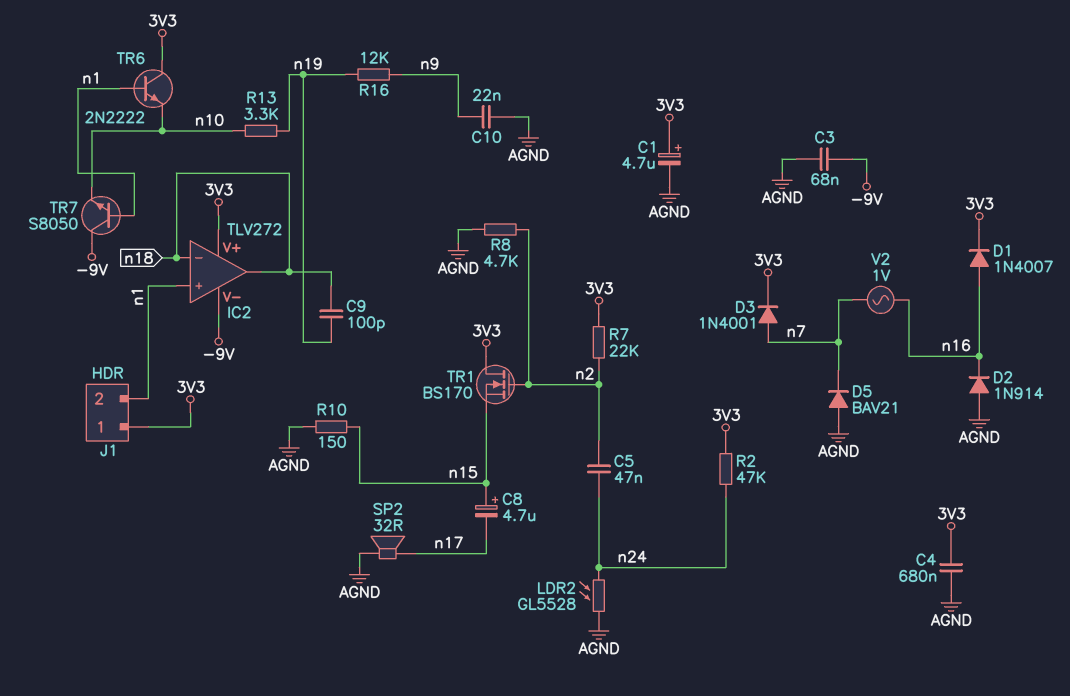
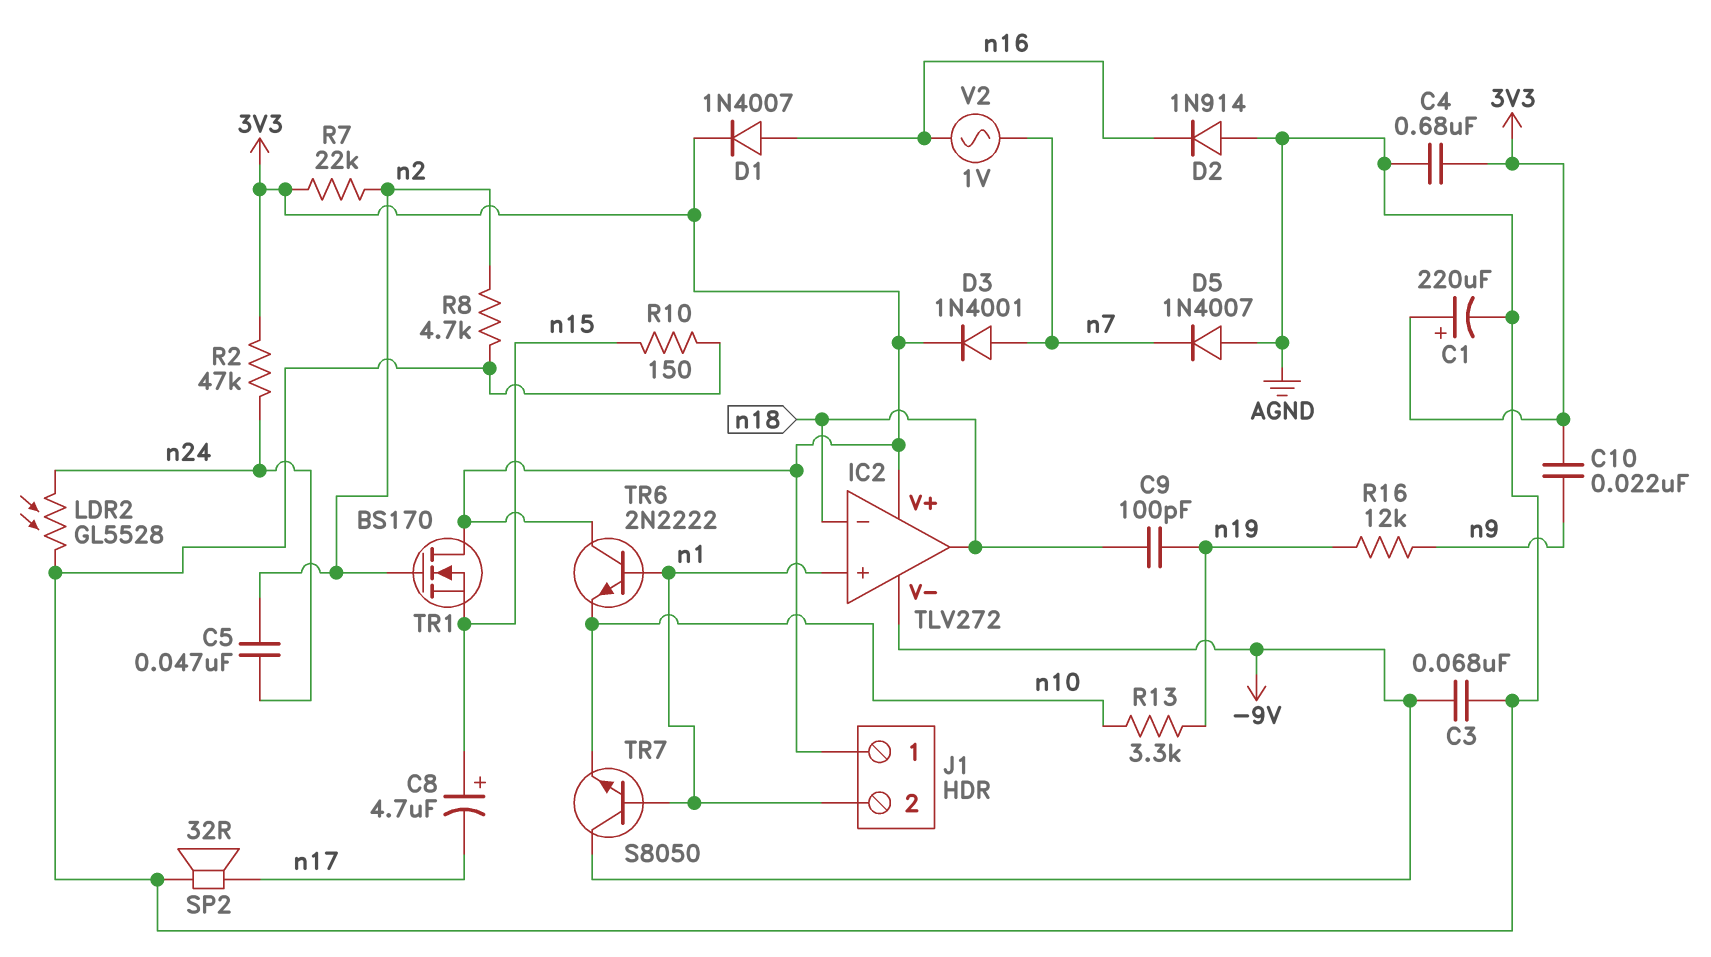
C1: 4.7uF (plus 3V3, minus AGND) -> 220uF (plus 3V3, minus AGND)
C10: 22nF (AGND, n9) -> 22nF (3V3, n9)
D5: diode BAV21 (A AGND, K n7) -> diode 1N4007 (A AGND, K n7)

